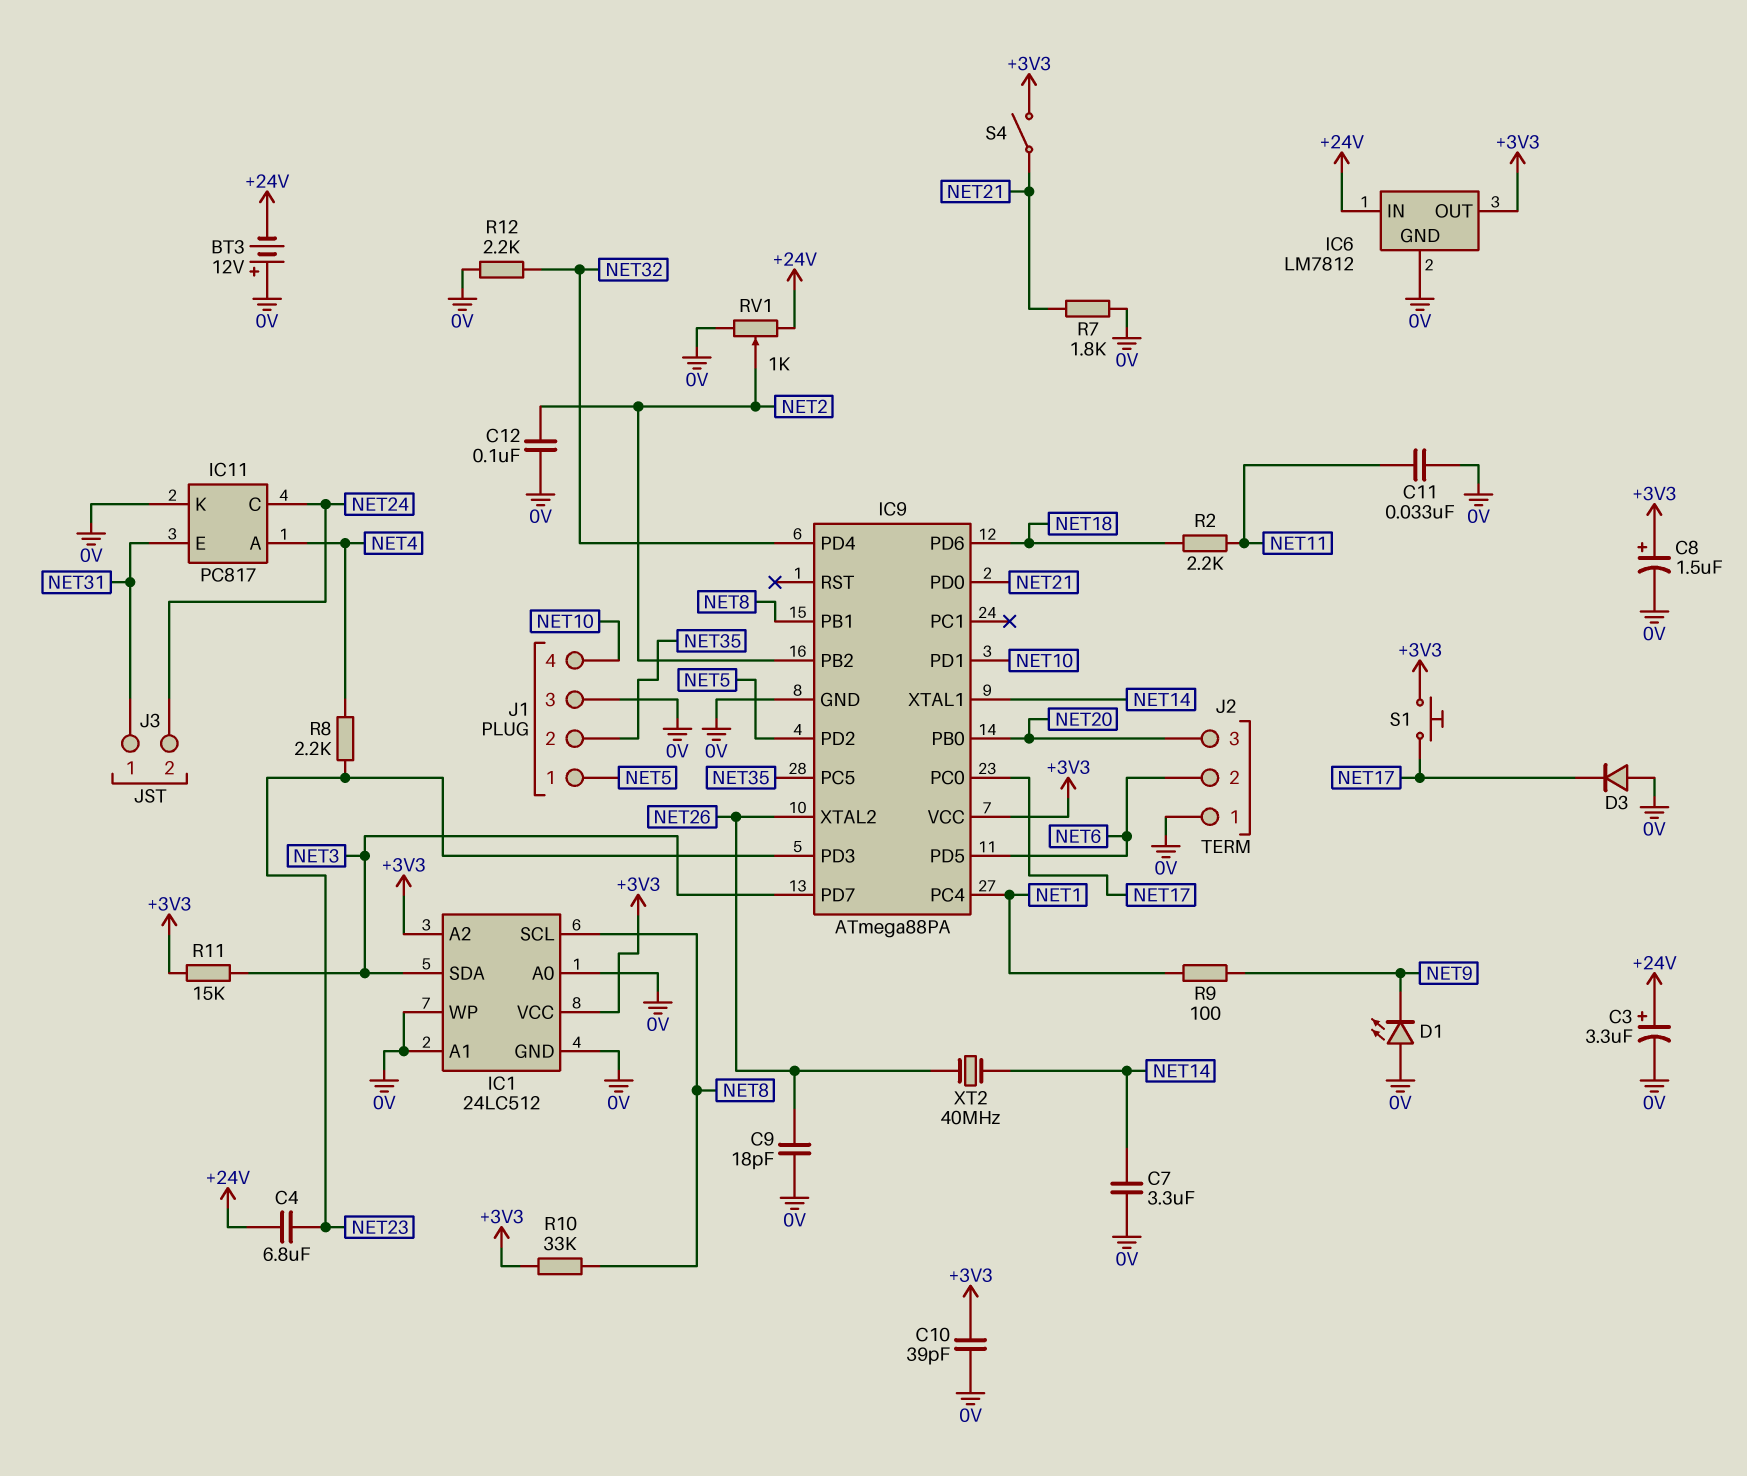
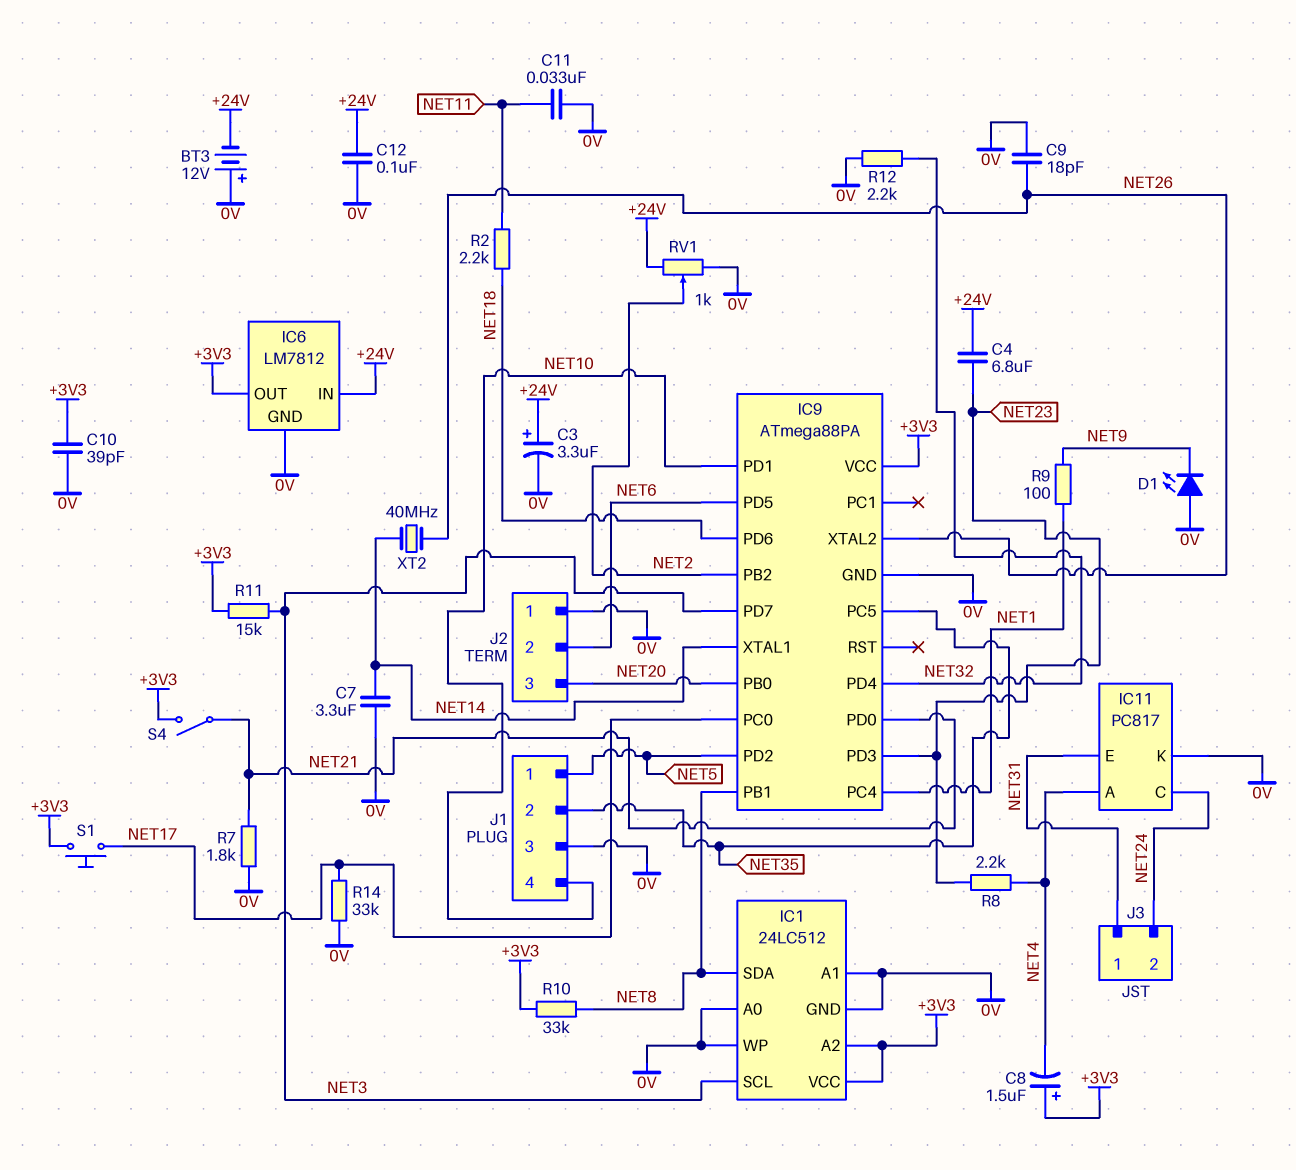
C8: 1.5uF (plus +3V3, minus 0V) -> 1.5uF (plus +3V3, minus NET4)
C12: 100nF (0V, NET2) -> 100nF (+24V, 0V)
D3: diode (A 0V, K NET17) -> none
IC1 pin SCL: NET8 -> NET3
IC1 pin SDA: NET3 -> NET8
R14: none -> 33k (0V, NET17)

